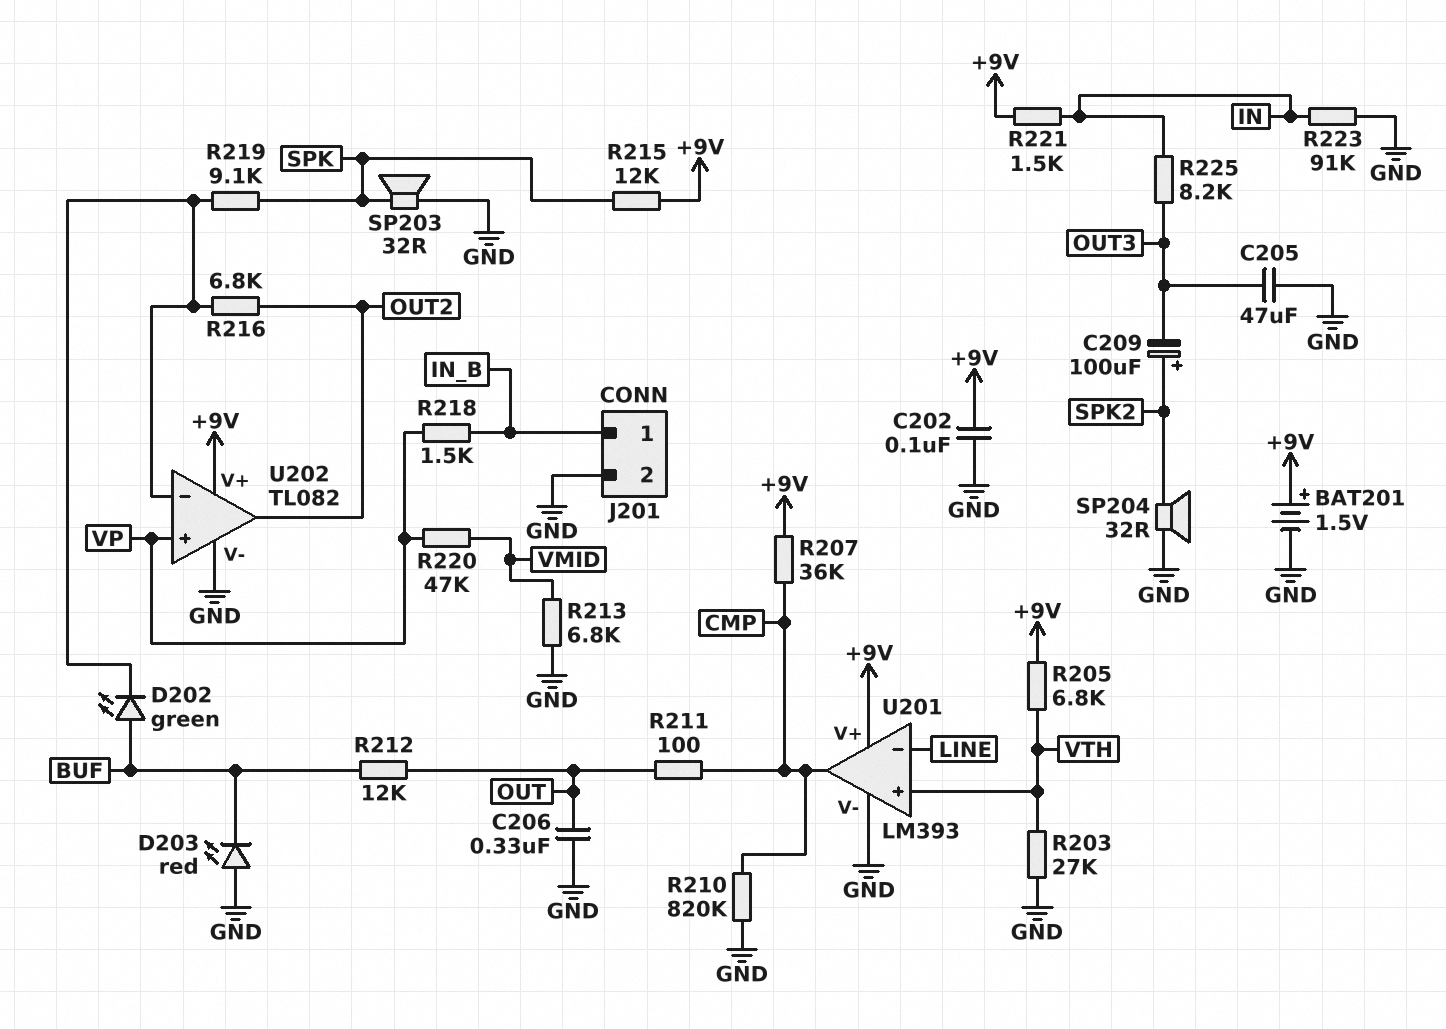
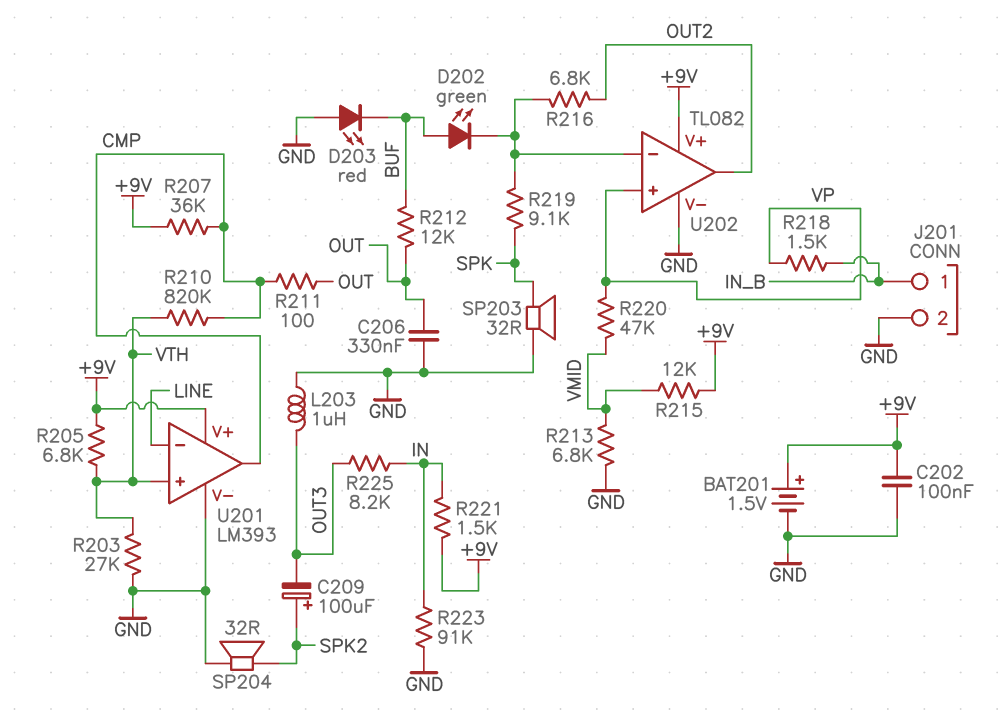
C205: 47uF (GND, OUT3) -> none
L203: none -> 1uH (GND, OUT3)
R210: 820k (CMP, GND) -> 820k (CMP, VTH)
R215: 12k (+9V, SPK) -> 12k (+9V, VMID)

